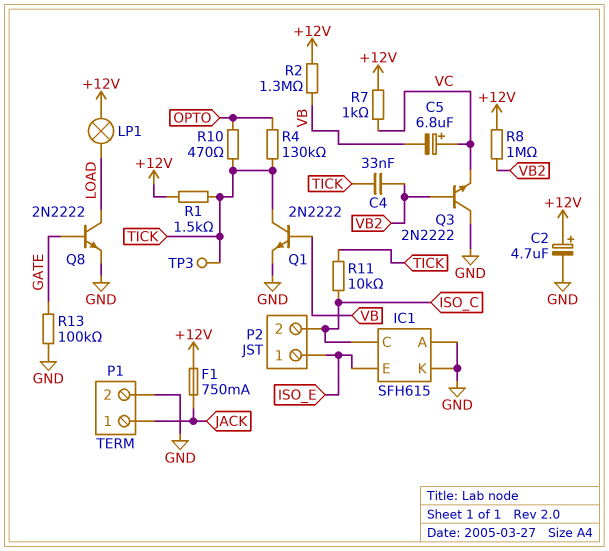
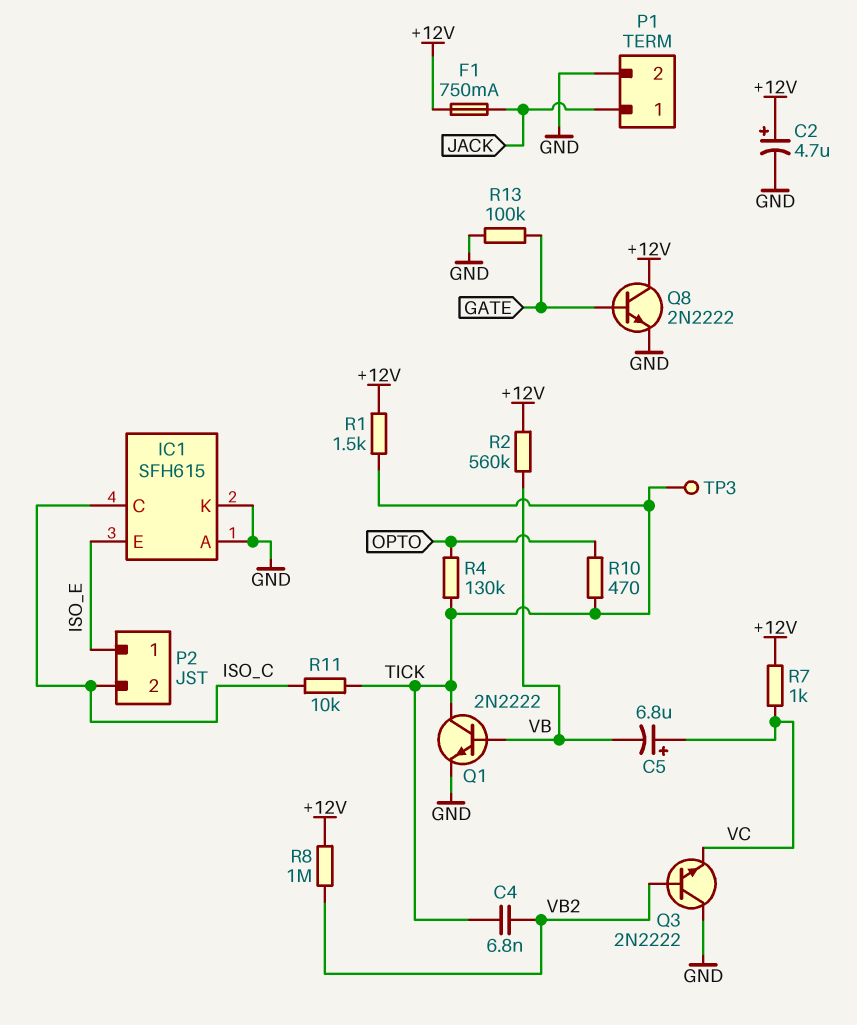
C4: 33nF (TICK, VB2) -> 6.8nF (TICK, VB2)
LP1: lamp (+12V, LOAD) -> none
Q8: NPN 2N2222 (B GATE, C LOAD, E GND) -> NPN 2N2222 (B GATE, C +12V, E GND)
R2: 1.3M (+12V, VB) -> 560k (+12V, VB)

